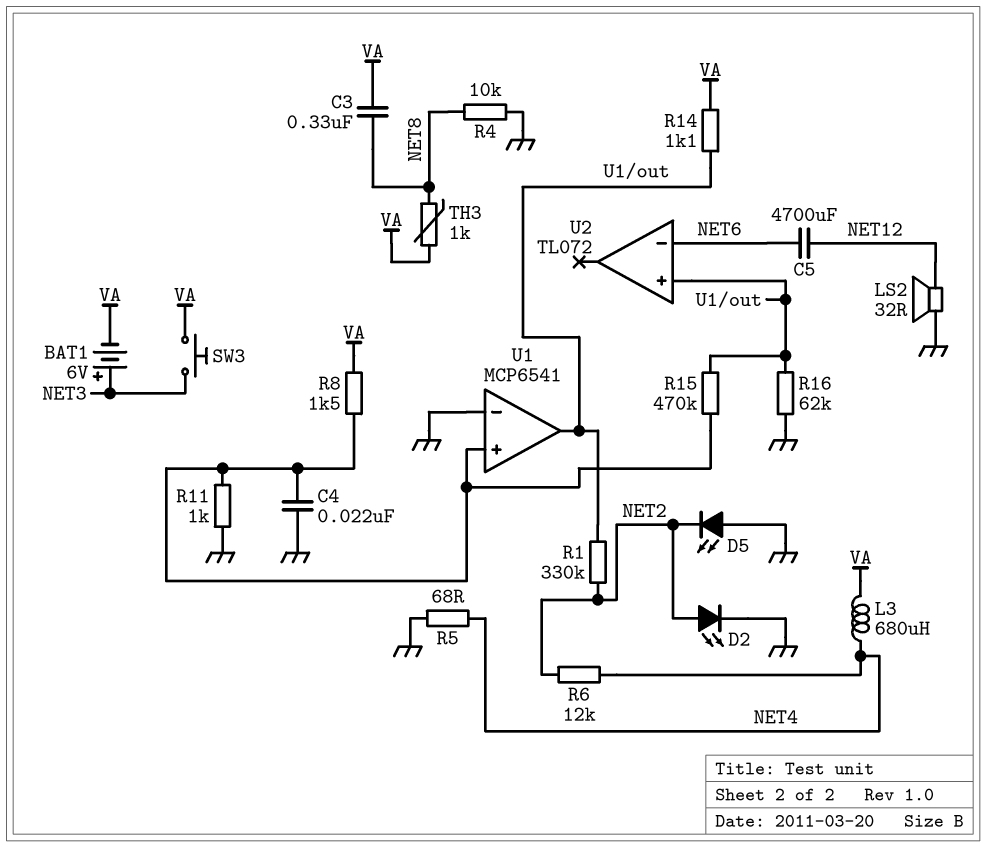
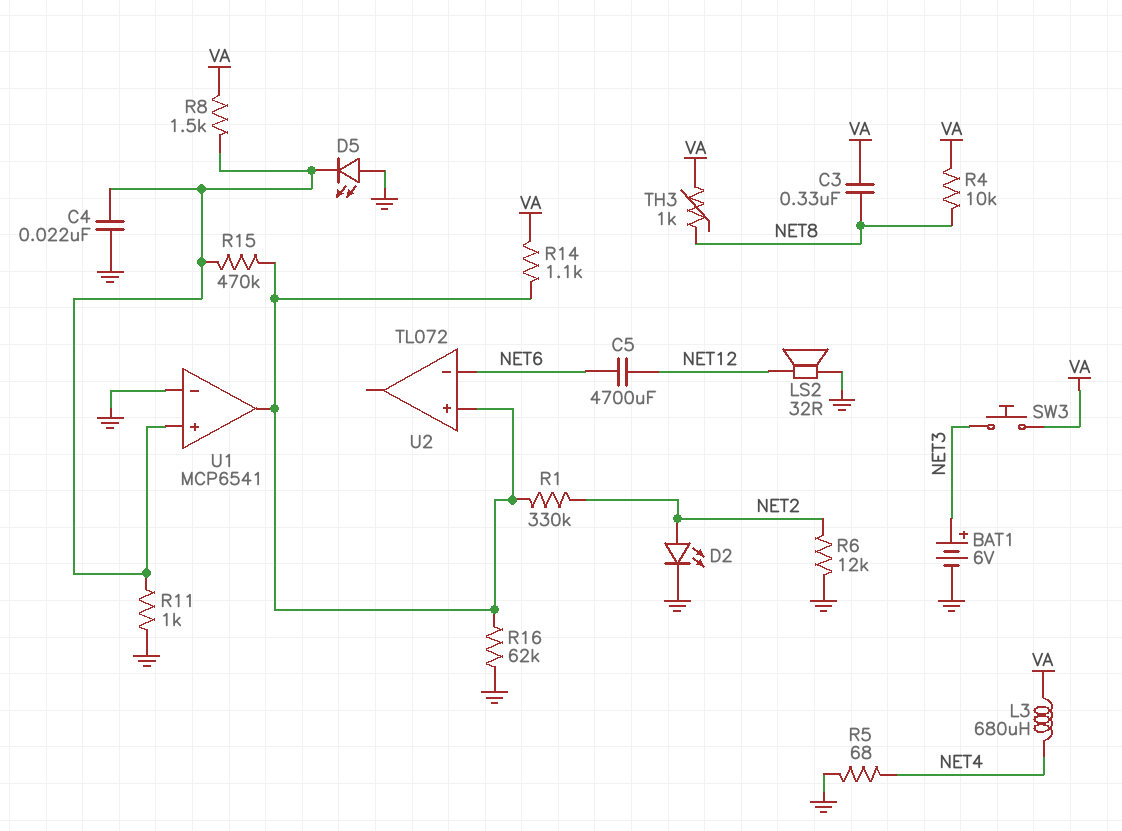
BAT1: 6V (plus NET3, minus VA) -> 6V (plus NET3, minus GND)
D5: LED (A GND, K NET2) -> LED (A GND, K U1/in+)
R4: 10k (GND, NET8) -> 10k (NET8, VA)
R6: 12k (NET2, NET4) -> 12k (GND, NET2)

